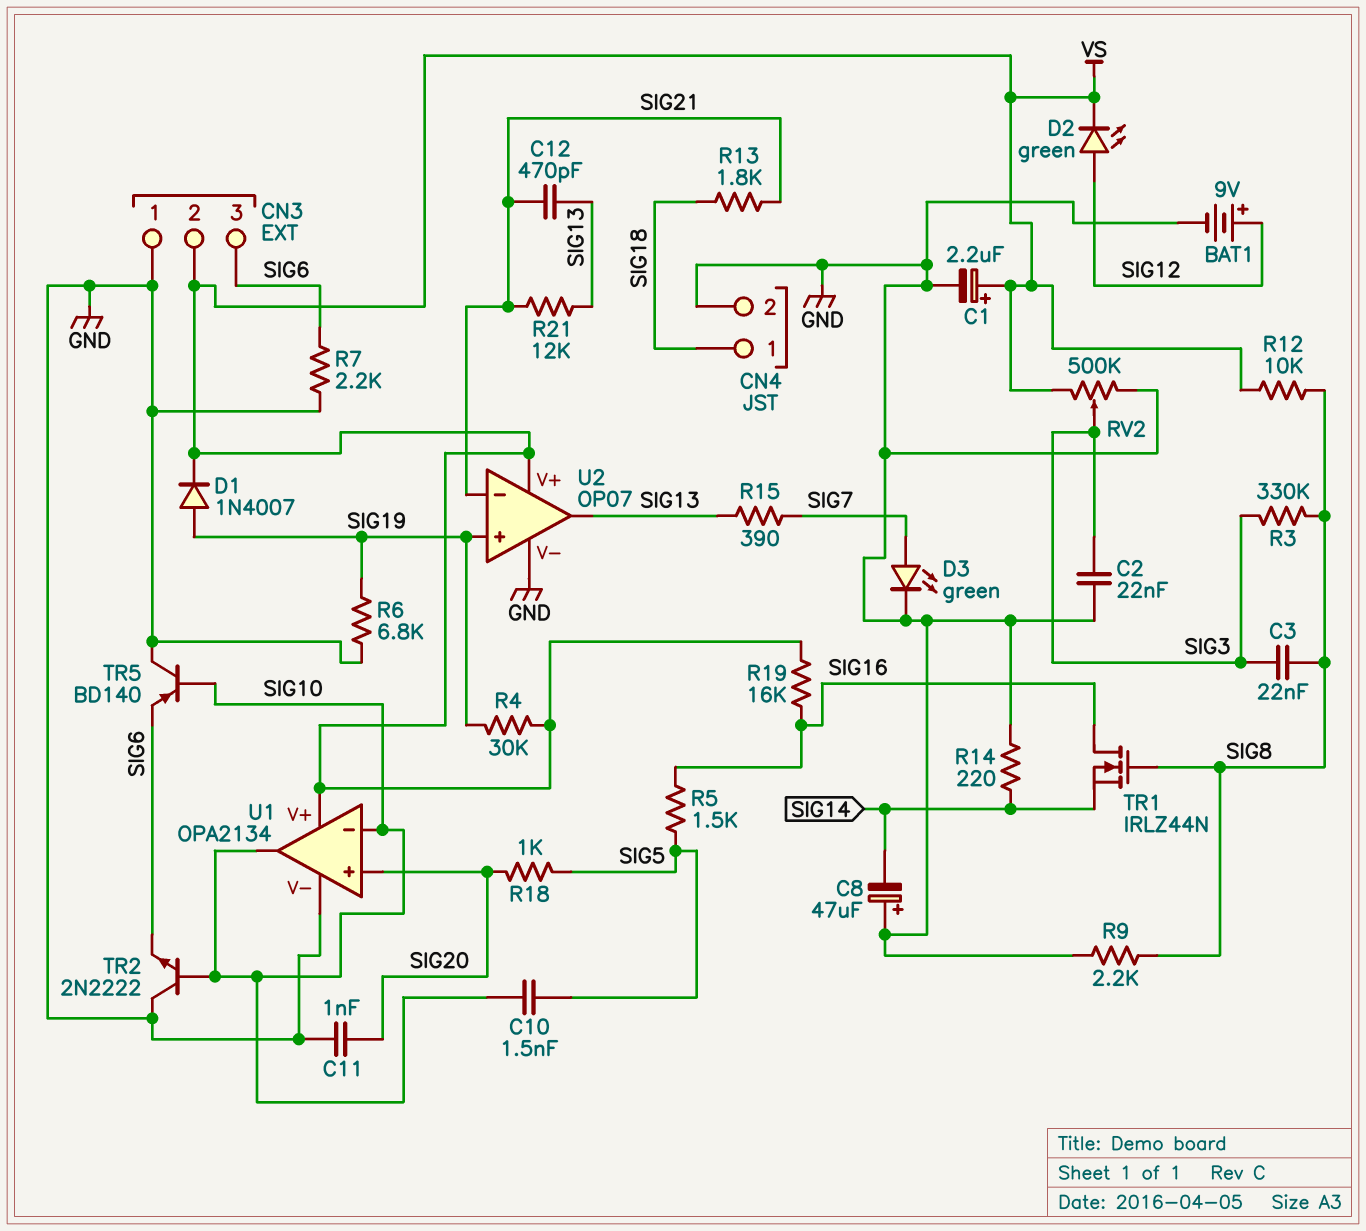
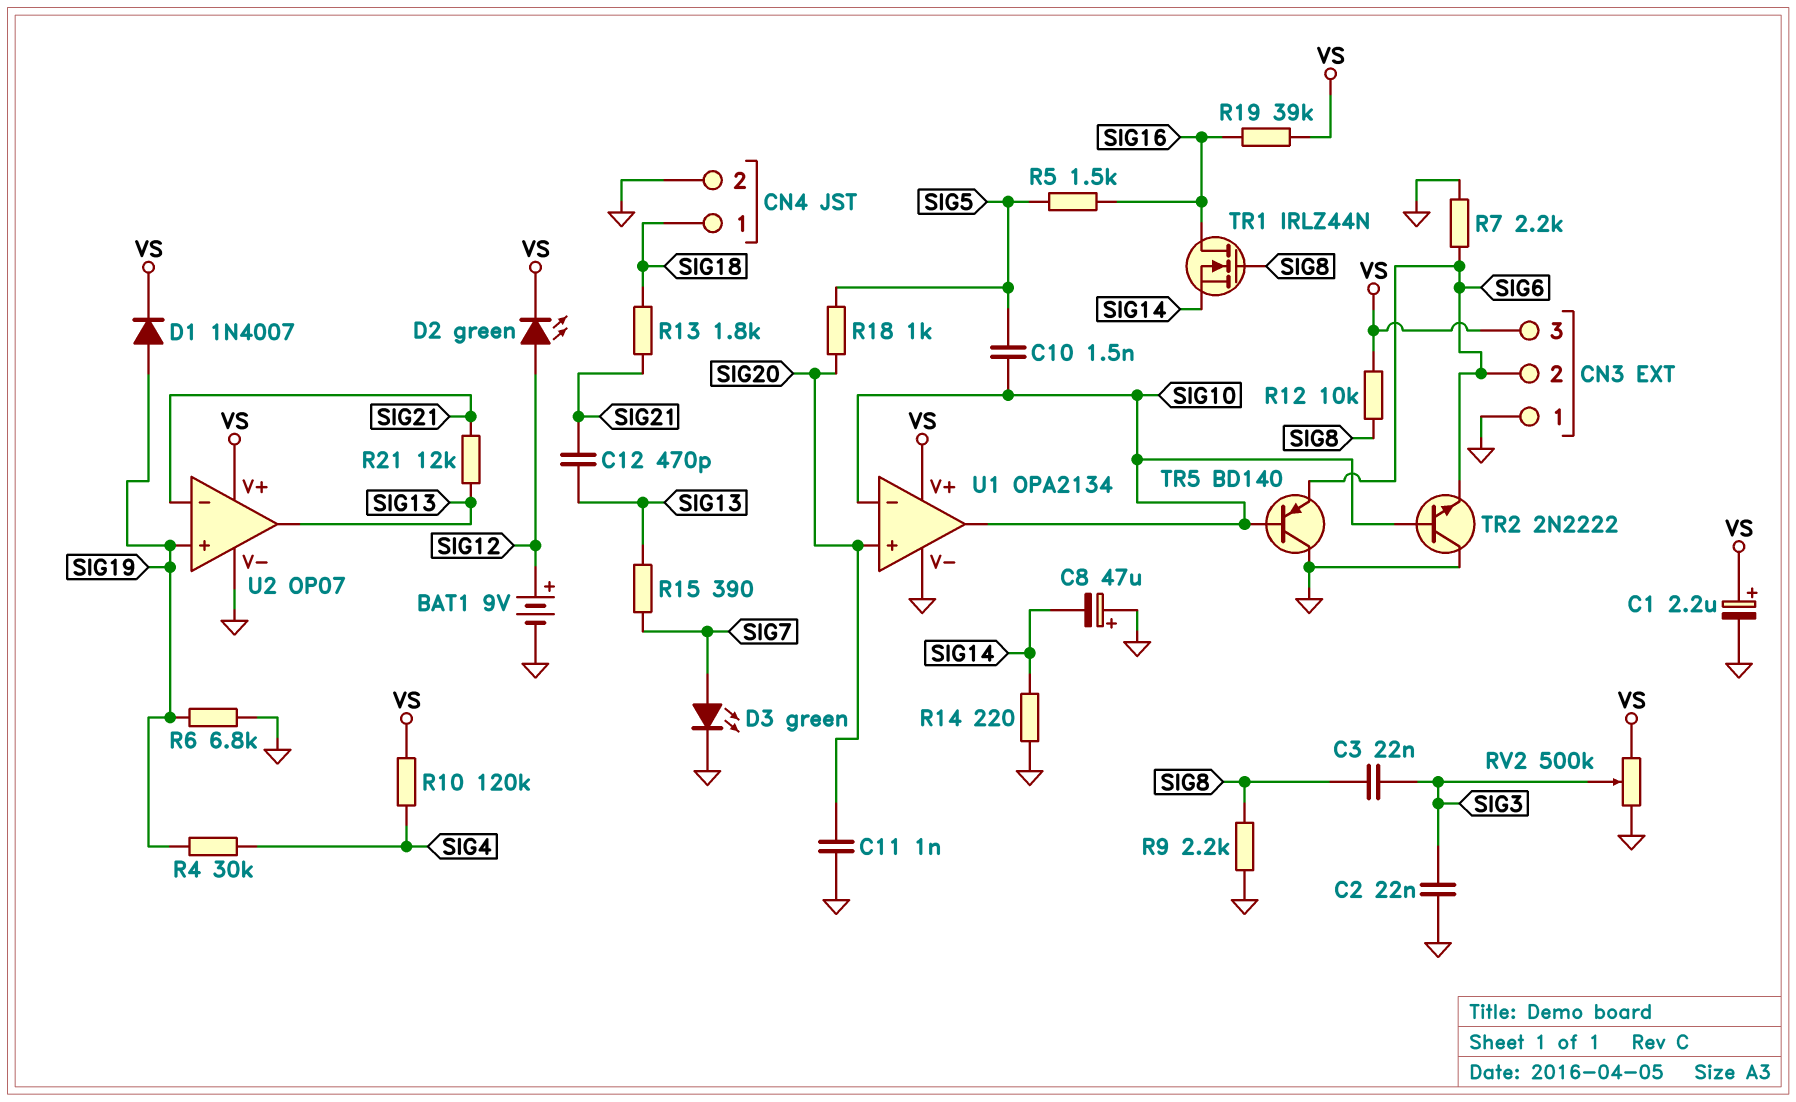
CN3 pin 2: VS -> SIG6
CN3 pin 3: SIG6 -> VS
R3: 330k (SIG3, SIG8) -> none
R4: 30k (SIG19, VS) -> 30k (SIG4, SIG19)
R10: none -> 120k (SIG4, VS)
R19: 16k (SIG16, VS) -> 39k (SIG16, VS)

